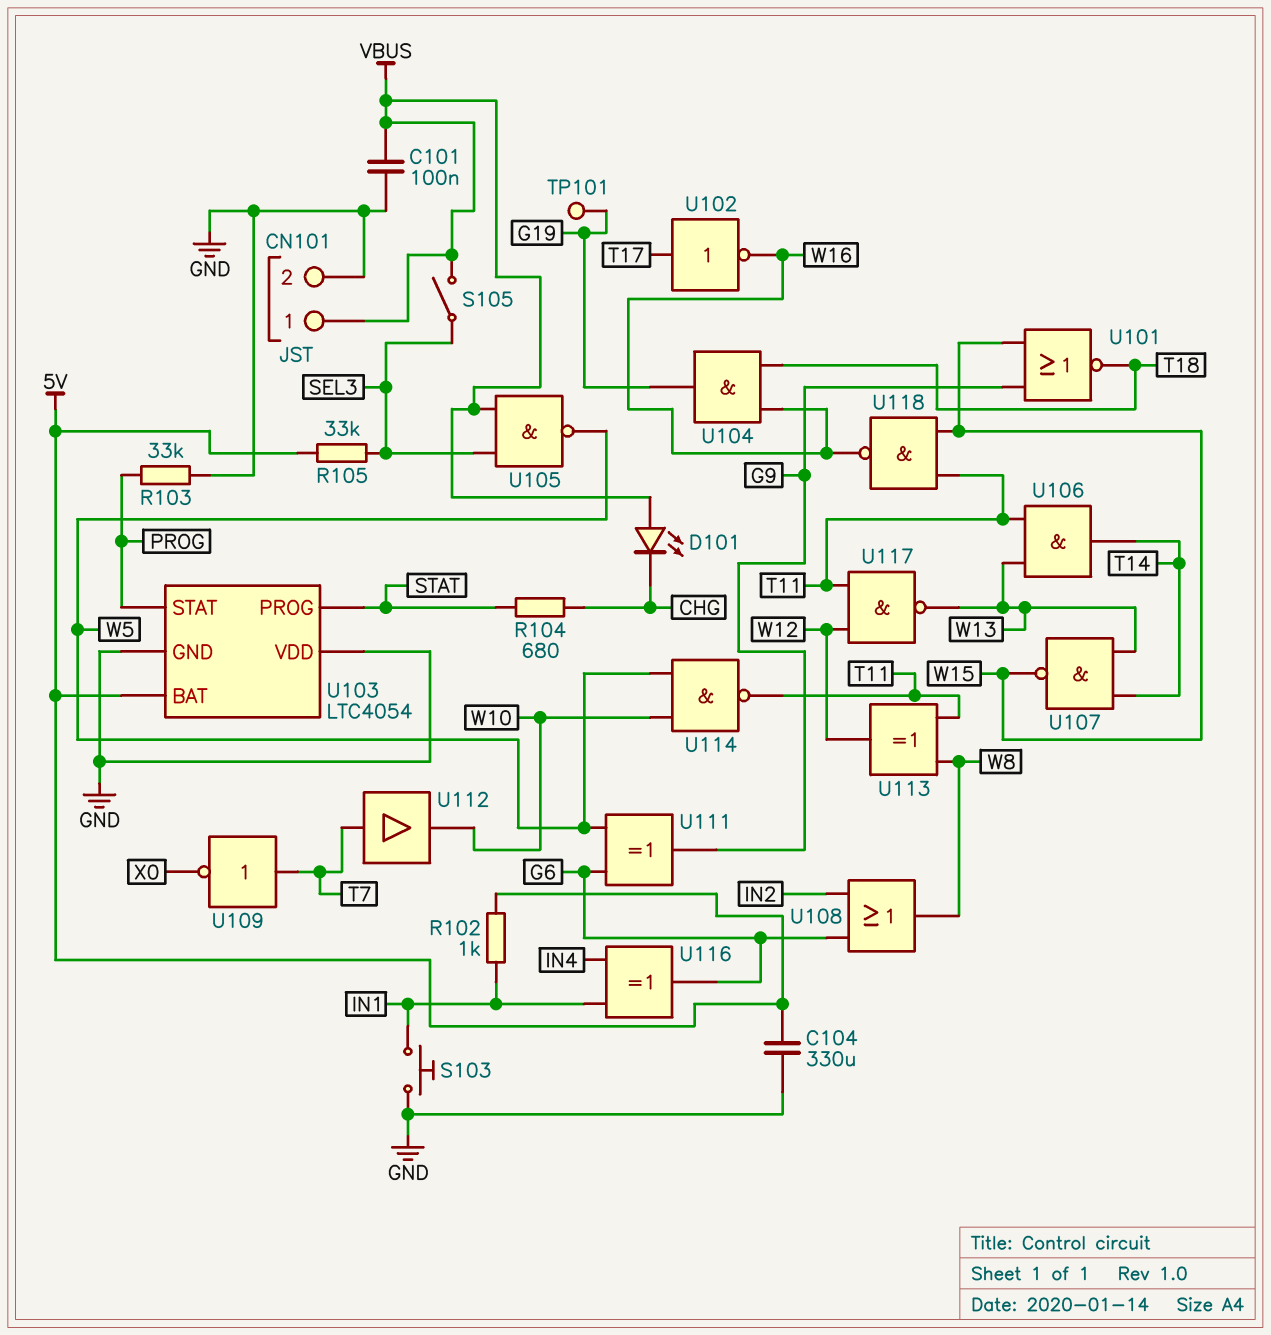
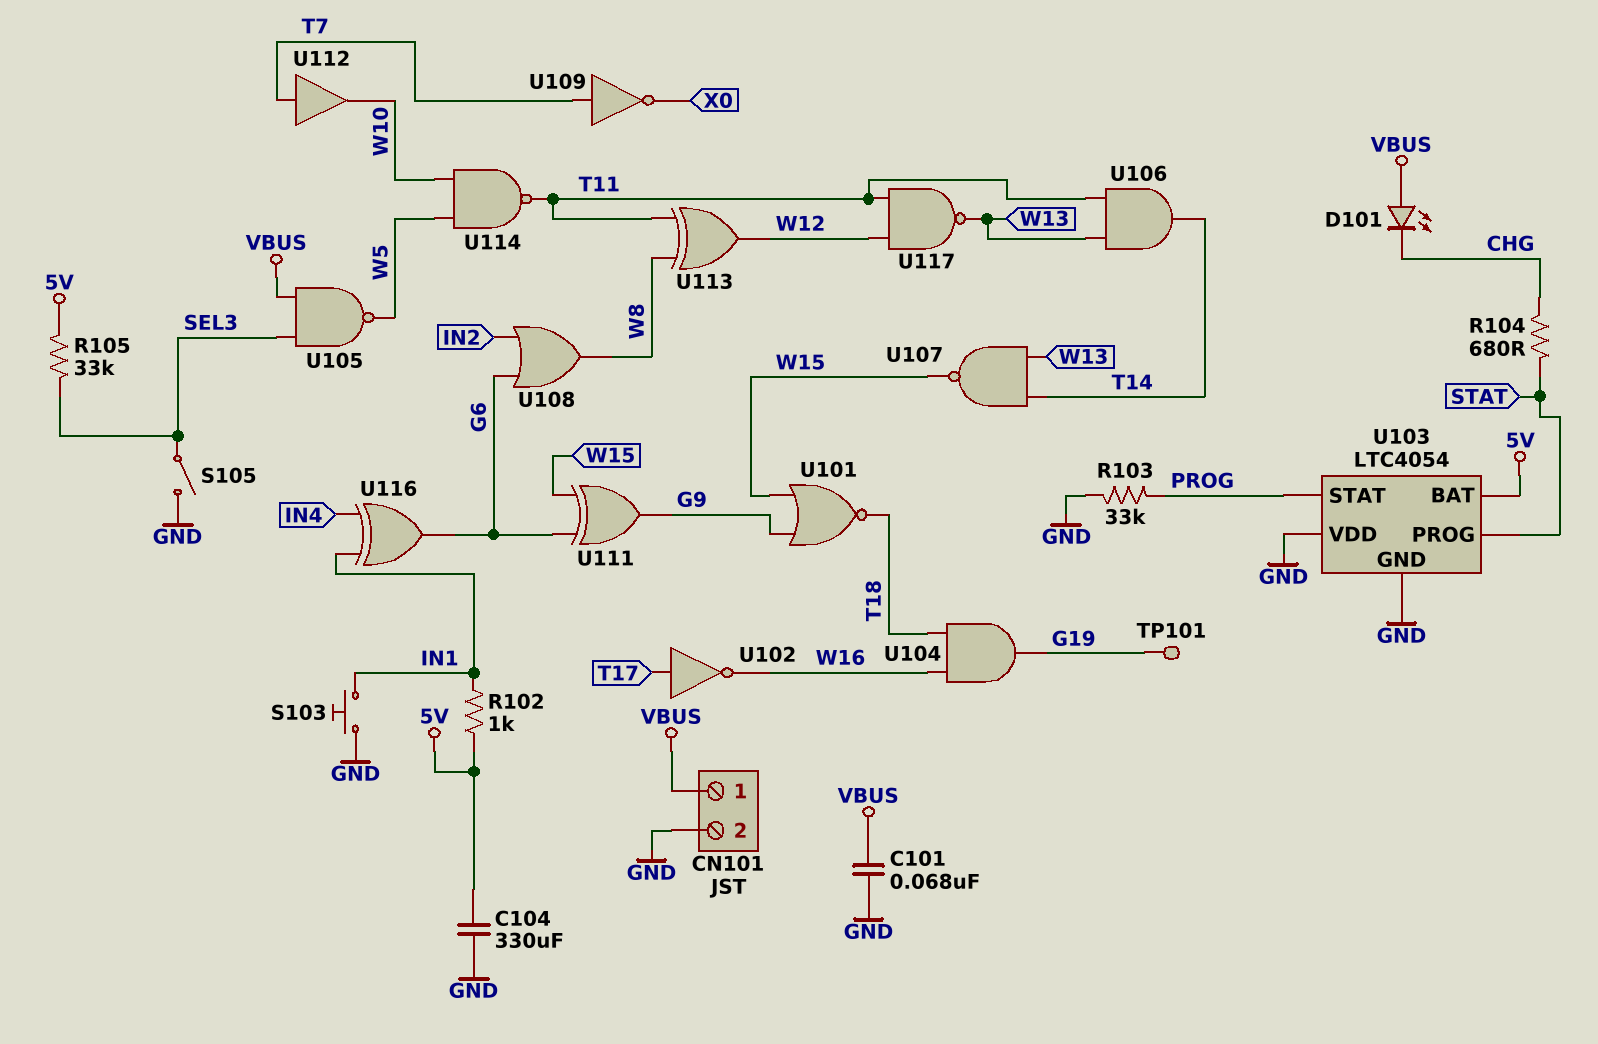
C101: 100nF (GND, VBUS) -> 68nF (GND, VBUS)
S105: switch (SEL3, VBUS) -> switch (GND, SEL3)
U111: XOR (in G6, in W5, out G9) -> XOR (in G6, in W15, out G9)
U118: NAND (in T11, in W15, out W16) -> none

